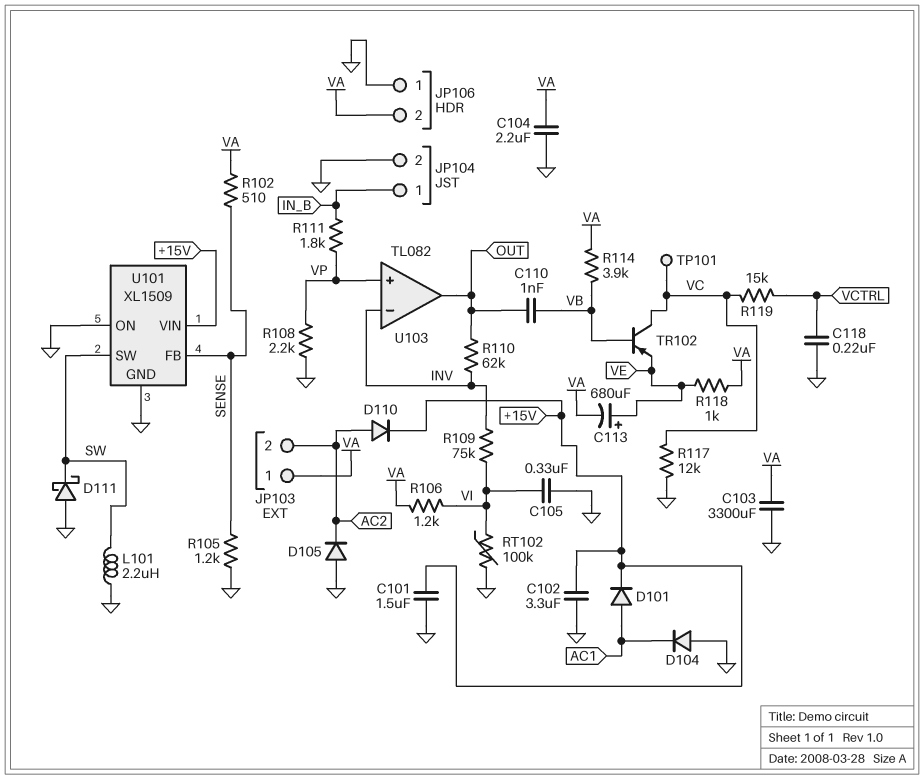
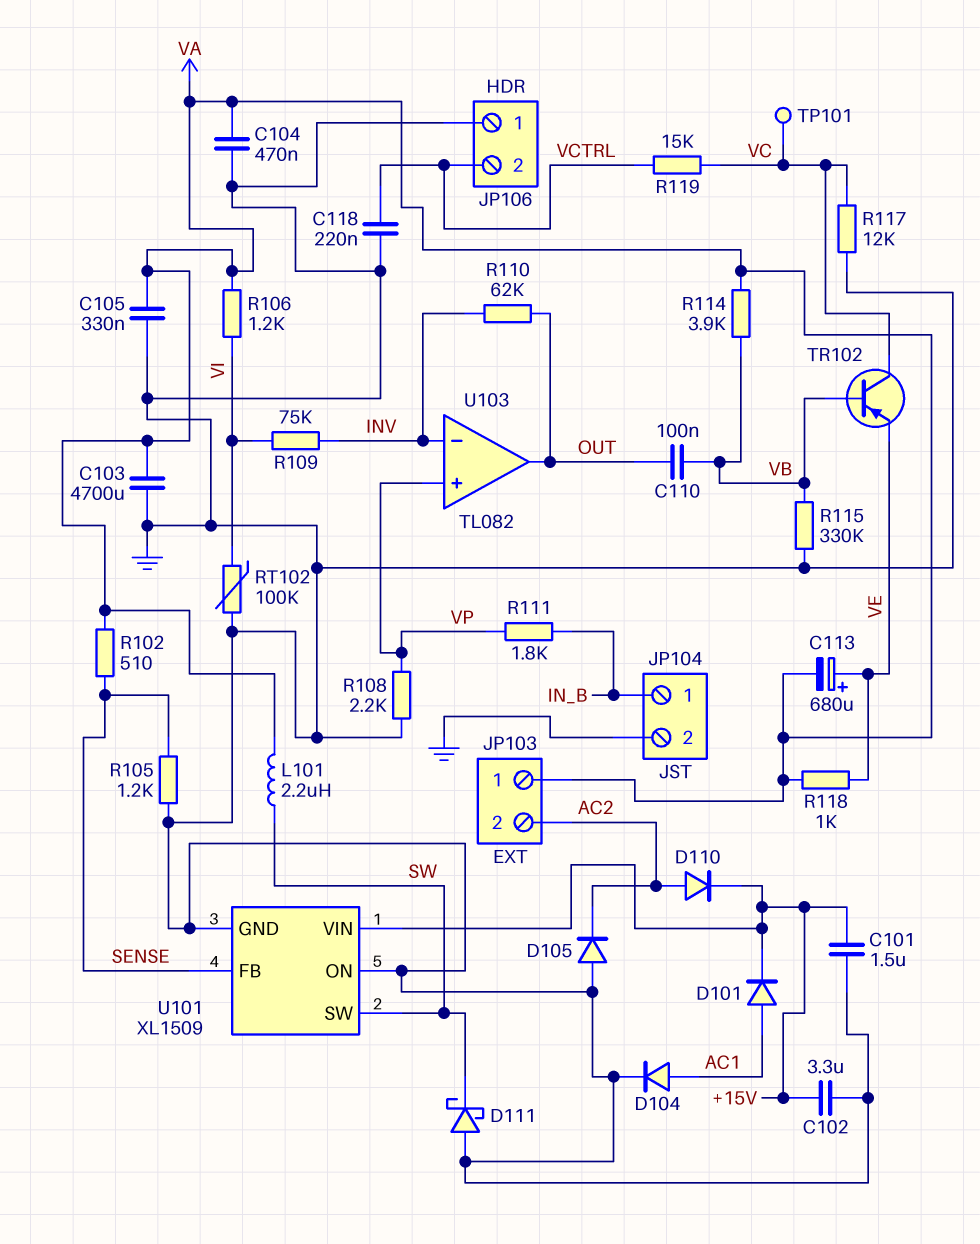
C103: 3300uF (GND, VA) -> 4700uF (GND, VA)
C104: 2.2uF (GND, VA) -> 470nF (GND, VA)
C105: 330nF (GND, VI) -> 330nF (GND, VA)
C110: 1nF (OUT, VB) -> 100nF (OUT, VB)
D104: diode (A GND, K AC1) -> diode (A AC1, K GND)
JP106 pin 2: VA -> VCTRL
L101: 2.2uH (GND, SW) -> 2.2uH (SW, VA)
R115: none -> 330k (GND, VB)

